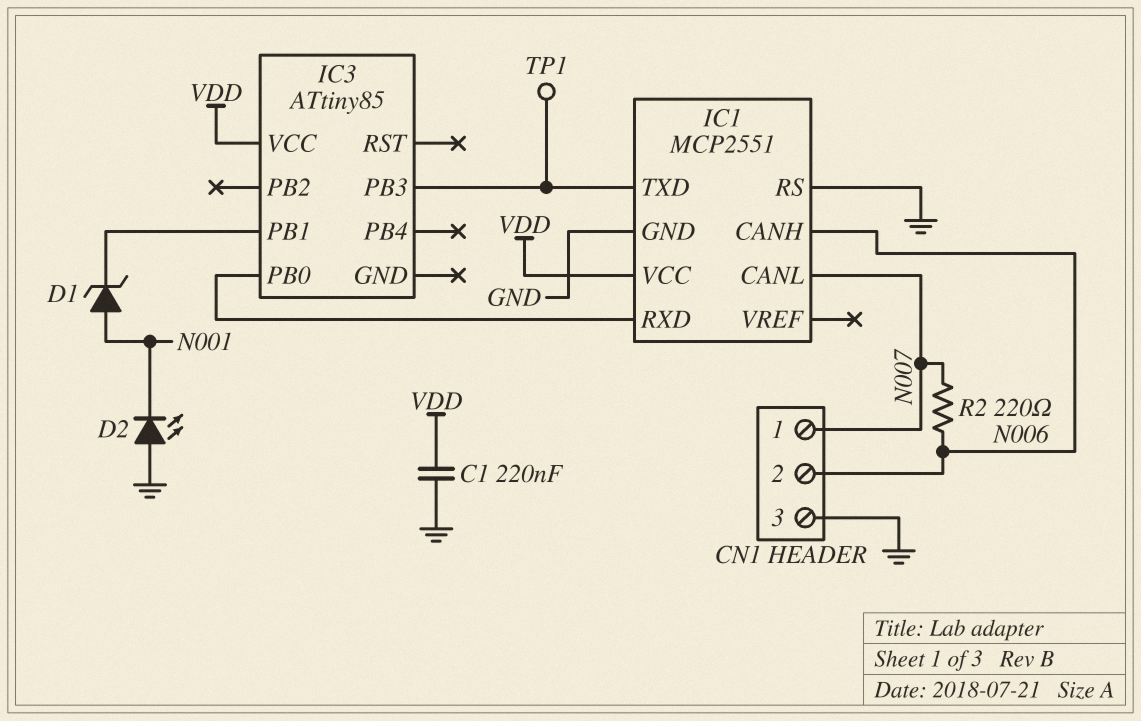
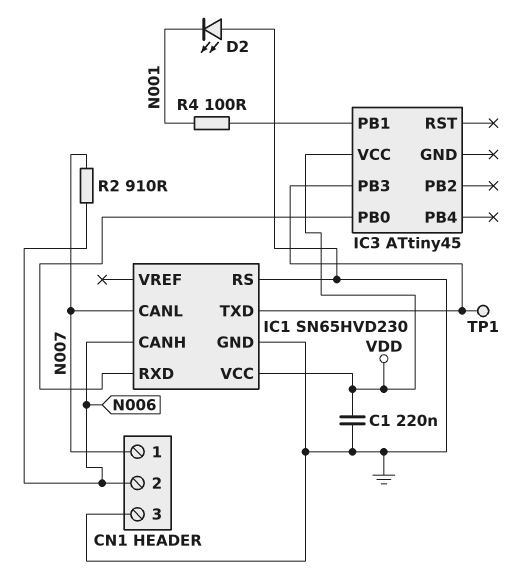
D1: zener (A N001, K IC3/PB1) -> none
IC1: MCP2551 -> SN65HVD230
IC3: ATtiny85 -> ATtiny45
R2: 220 (N006, N007) -> 910 (N006, N007)
R4: none -> 100 (IC3/PB1, N001)

